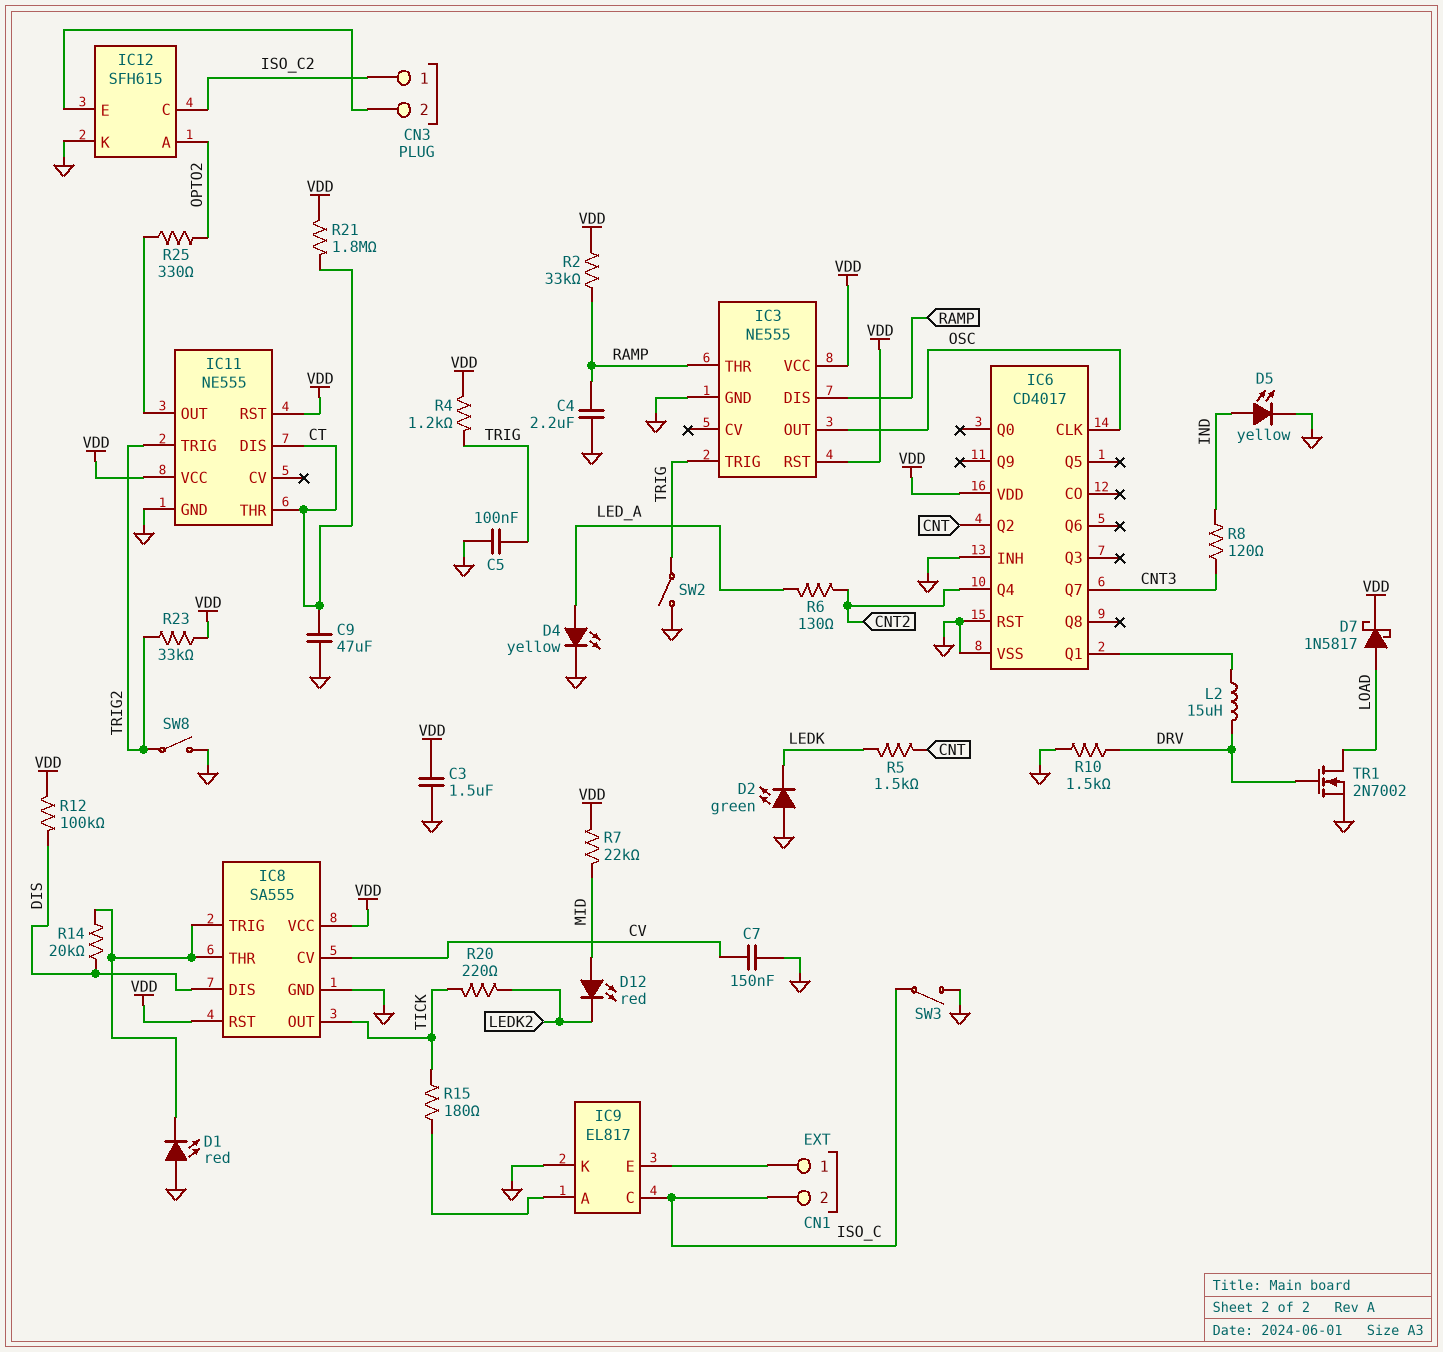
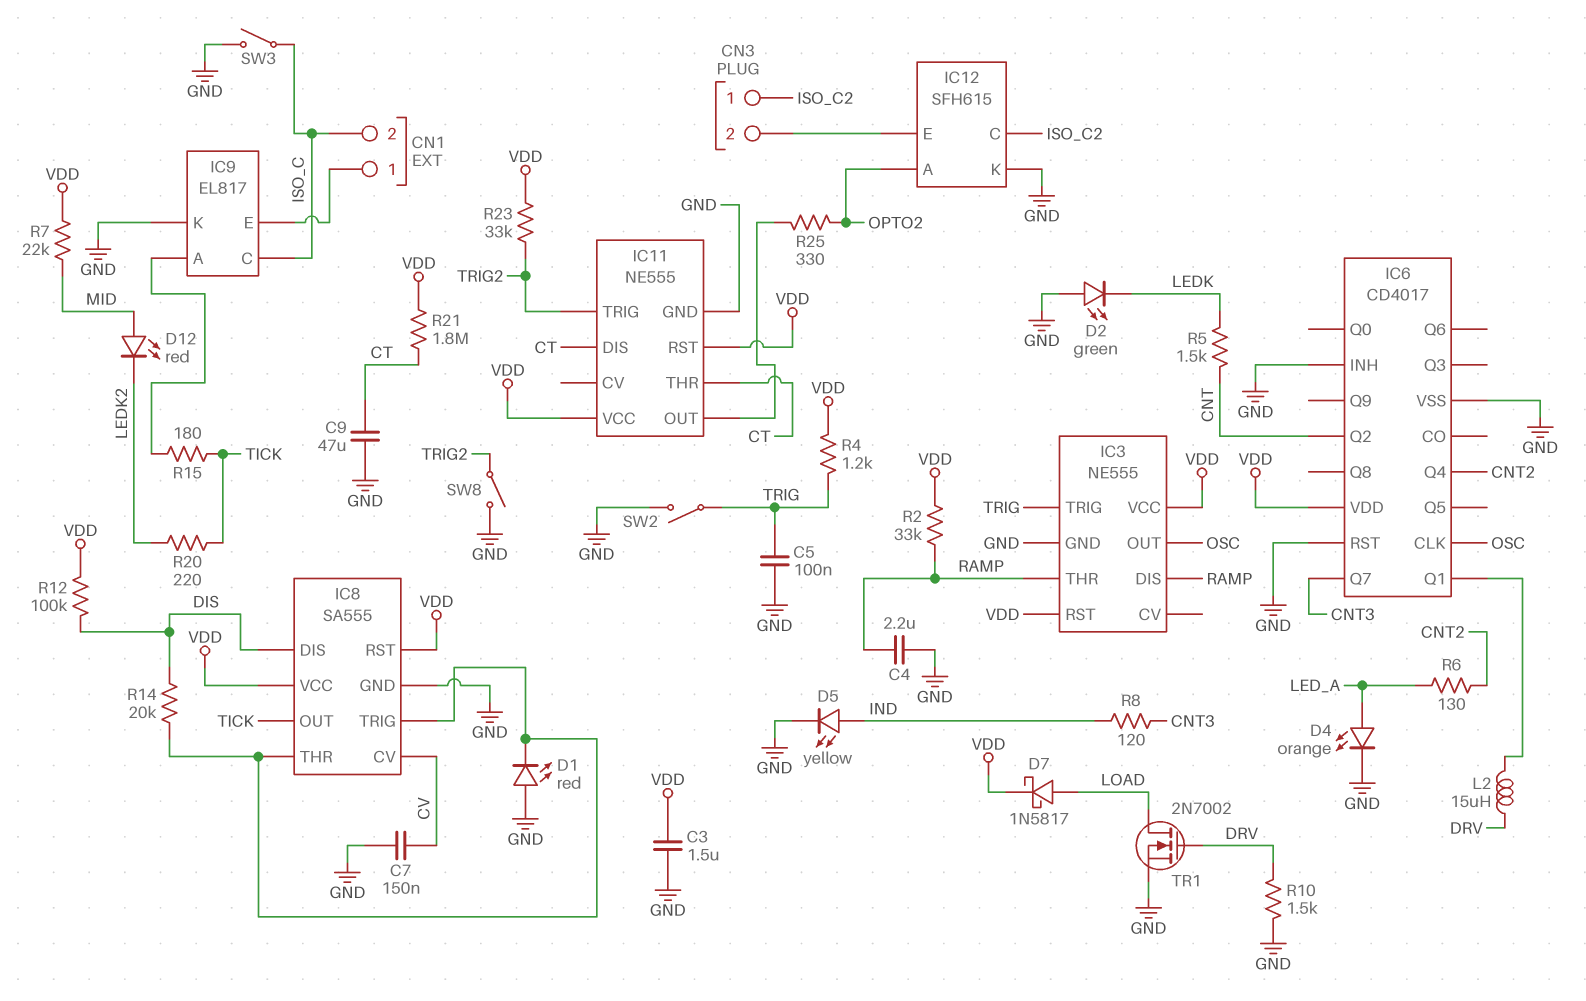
D4: LED yellow (A LED_A, K GND) -> LED orange (A LED_A, K GND)

